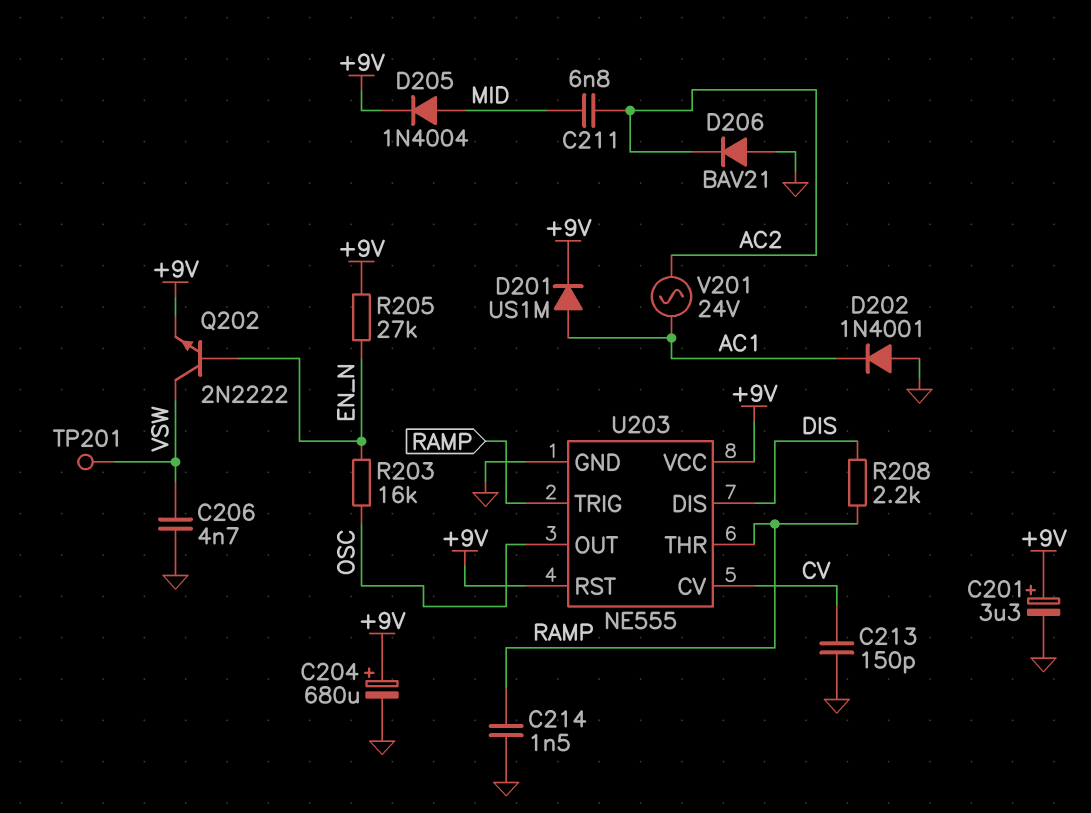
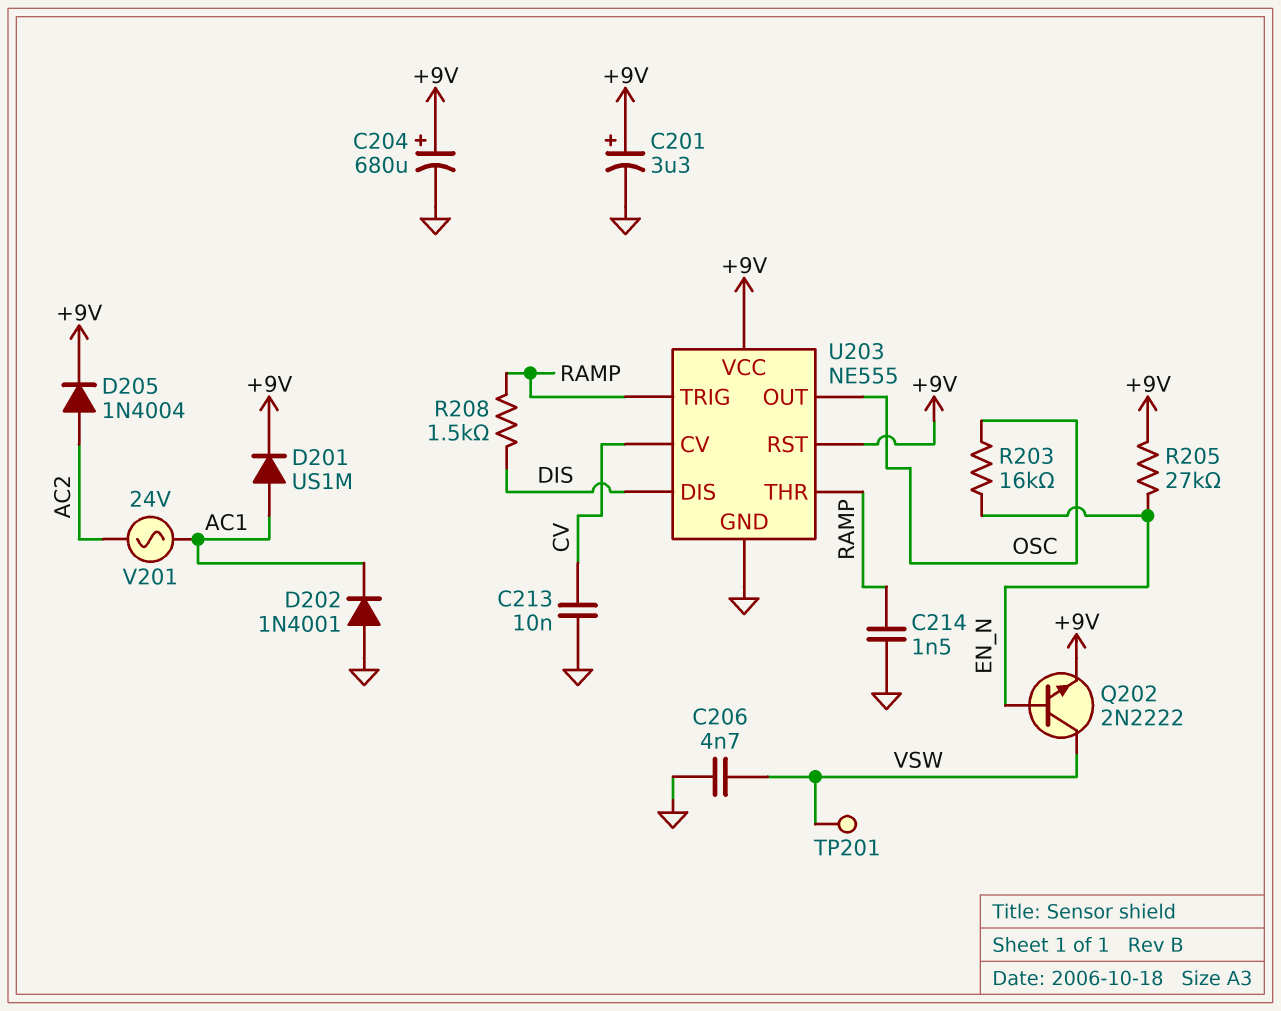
C211: 6.8nF (AC2, MID) -> none
C213: 150pF (CV, GND) -> 10nF (CV, GND)
D205: diode 1N4004 (A MID, K +9V) -> diode 1N4004 (A AC2, K +9V)
D206: diode BAV21 (A GND, K AC2) -> none
R208: 2.2k (DIS, RAMP) -> 1.5k (DIS, RAMP)

